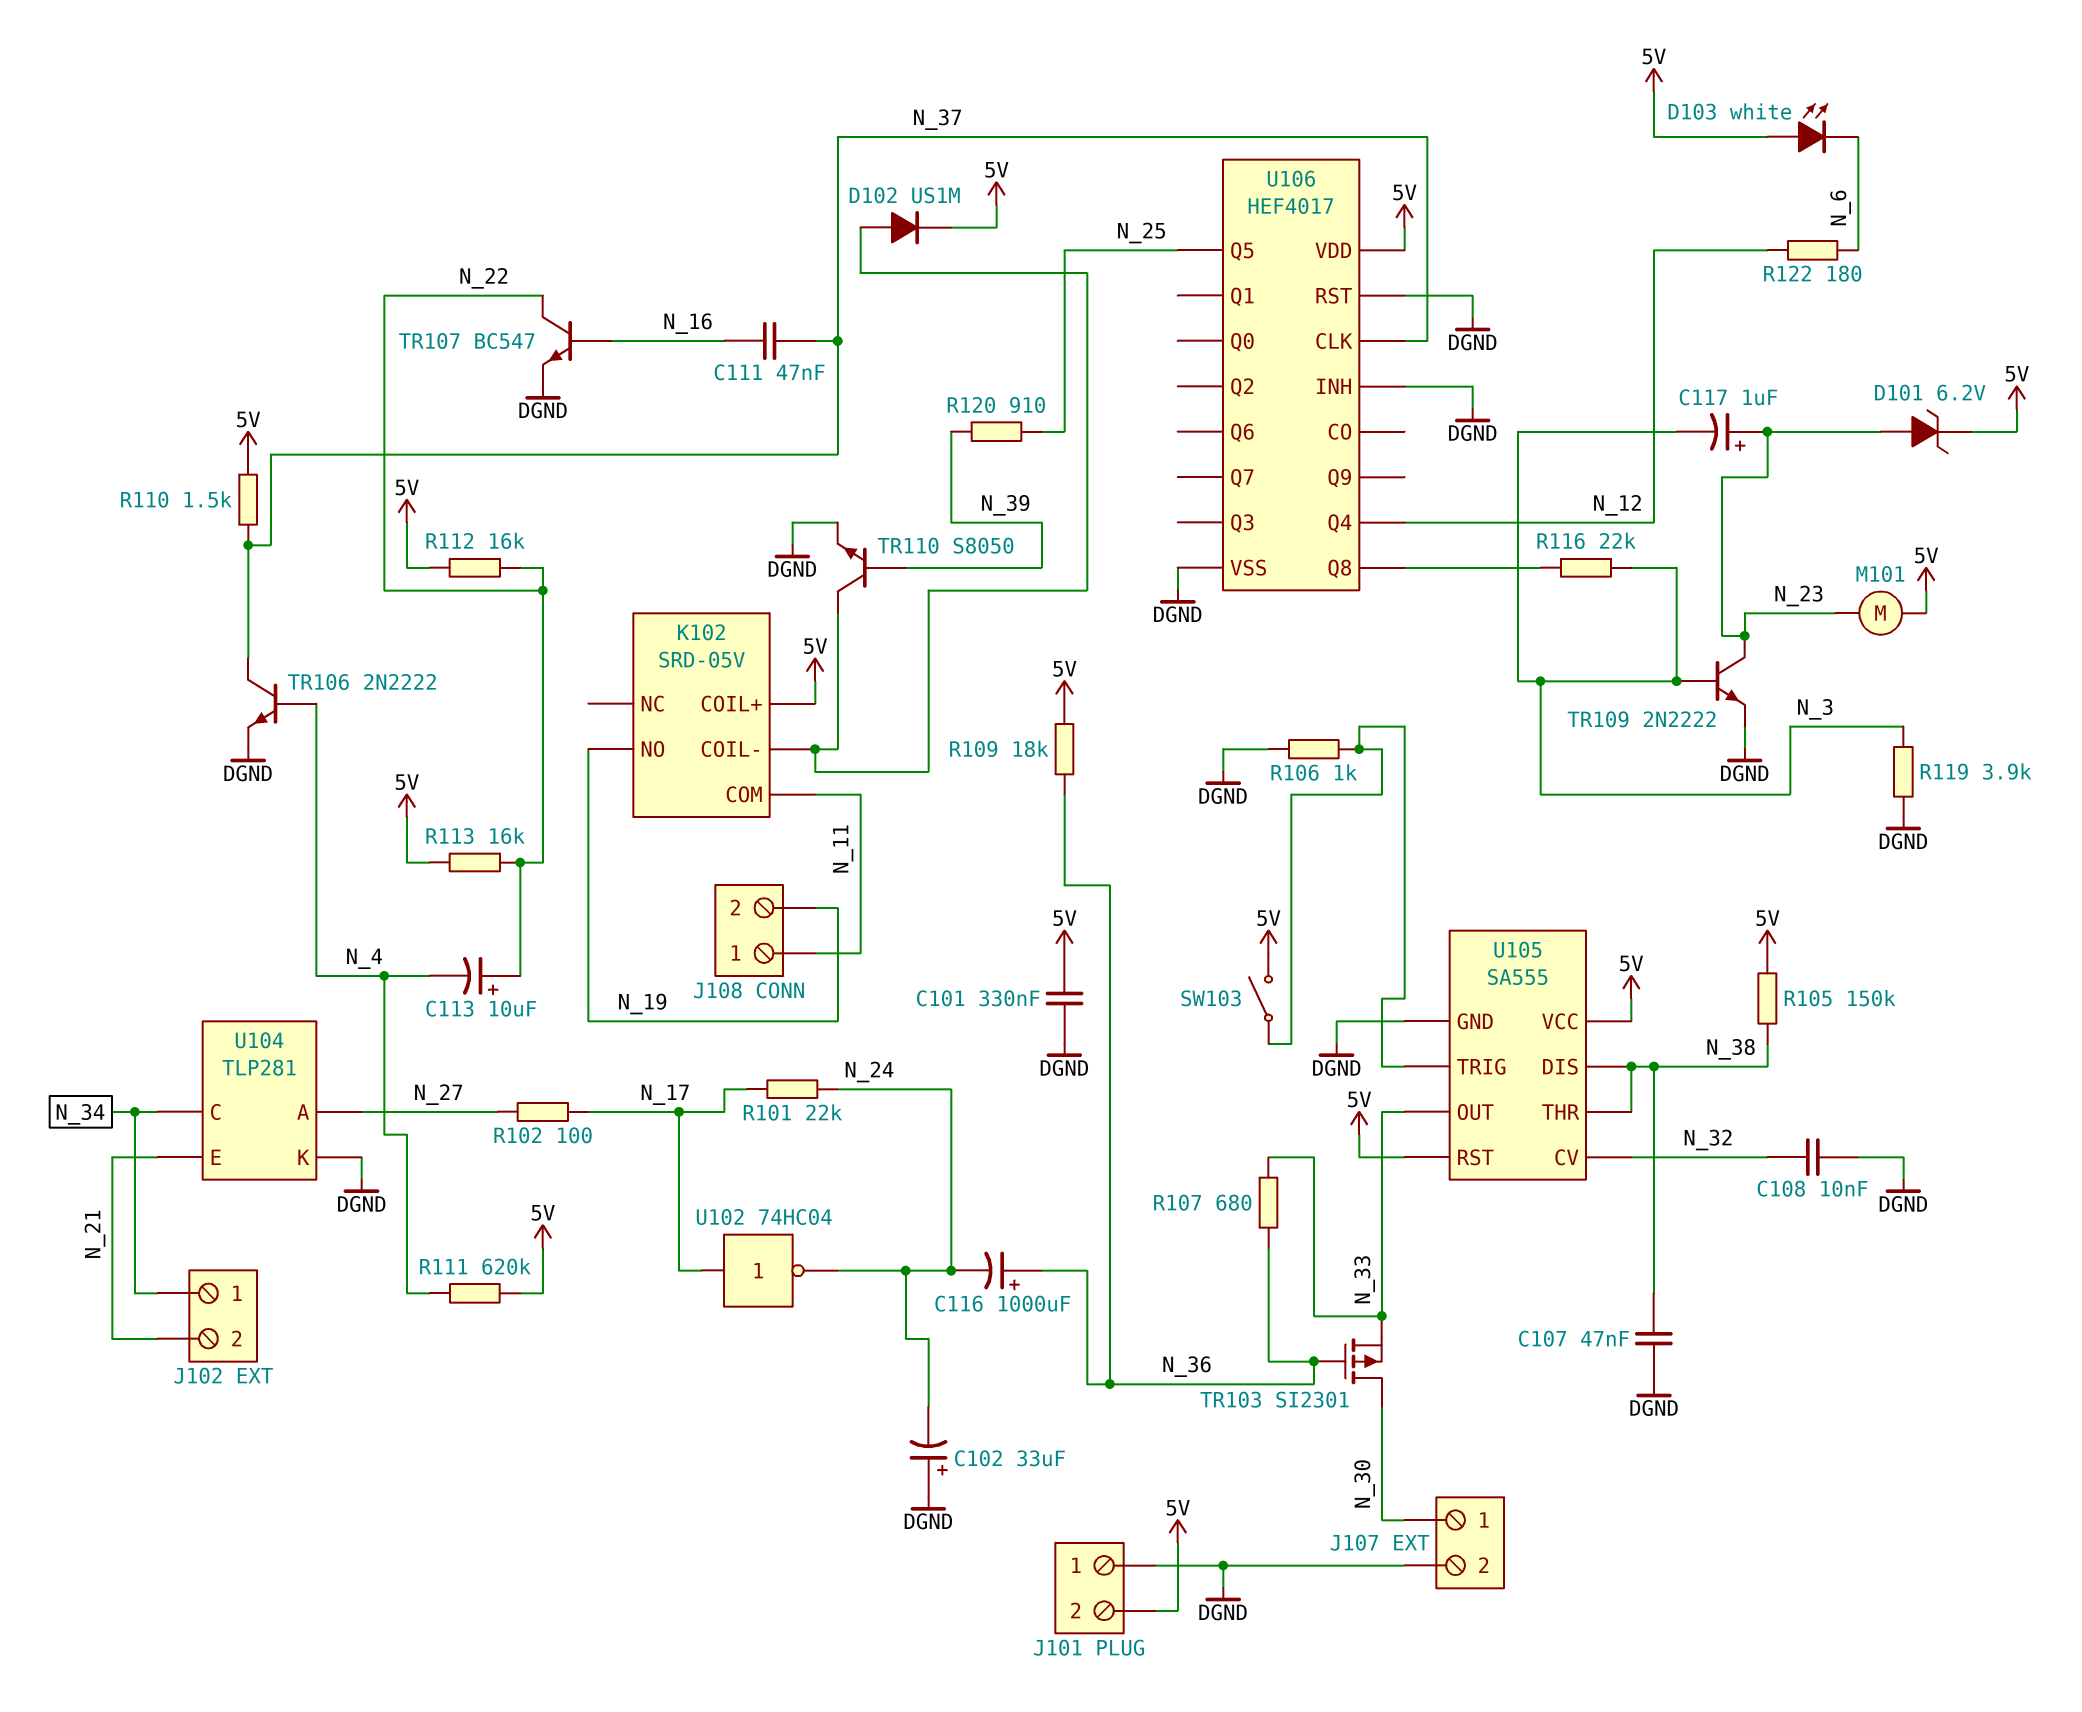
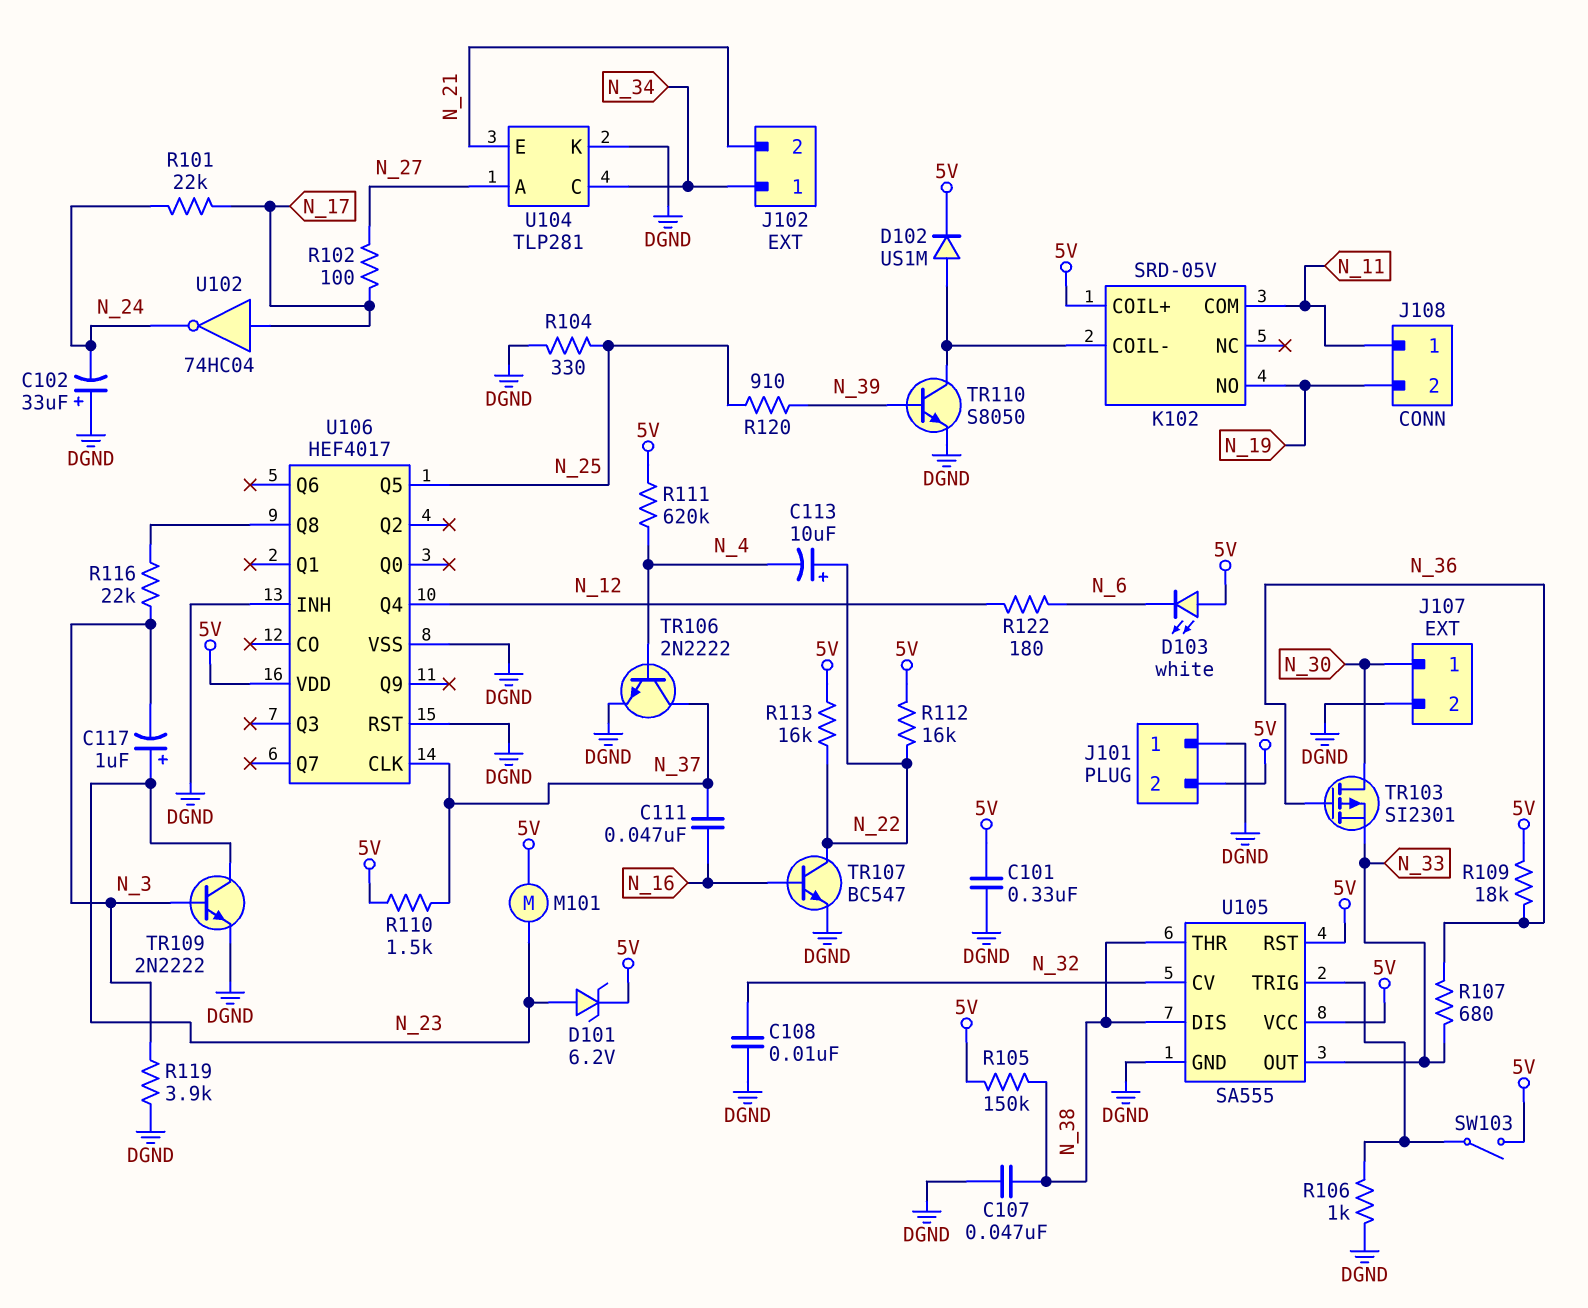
C116: 1000uF (plus N_36, minus N_24) -> none
R104: none -> 330 (DGND, N_25)

